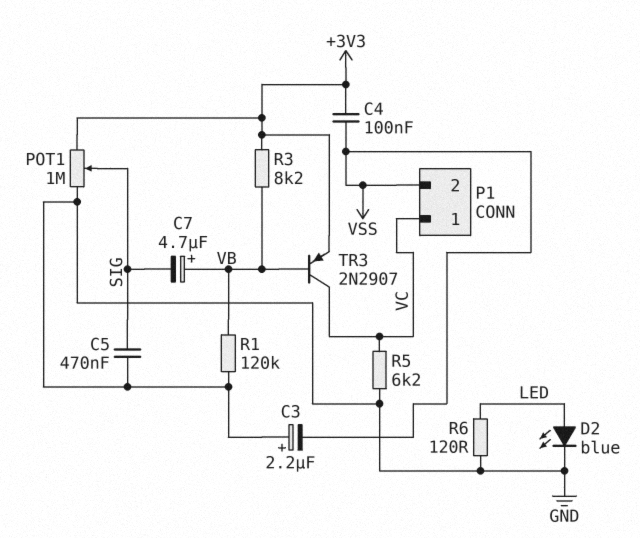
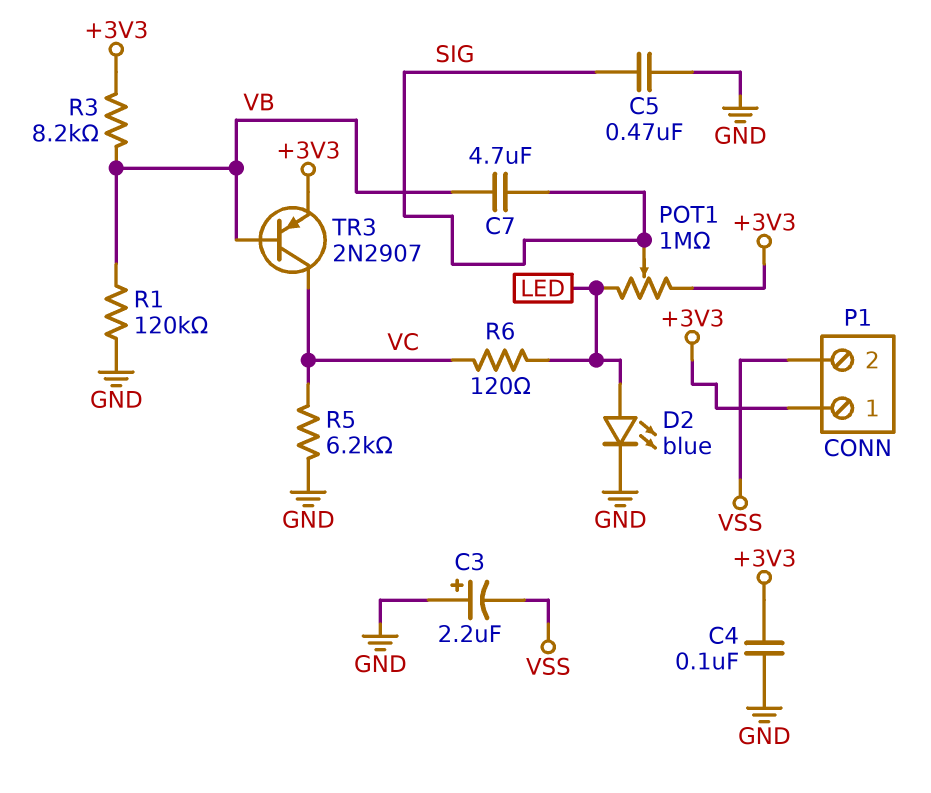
C4: 100nF (+3V3, VSS) -> 100nF (+3V3, GND)
C7: 4.7uF (plus VB, minus SIG) -> 4.7uF (SIG, VB)
P1 pin 1: VC -> +3V3
POT1: 1M (+3V3, GND, wiper SIG) -> 1M (+3V3, LED, wiper SIG)
R6: 120 (GND, LED) -> 120 (LED, VC)

